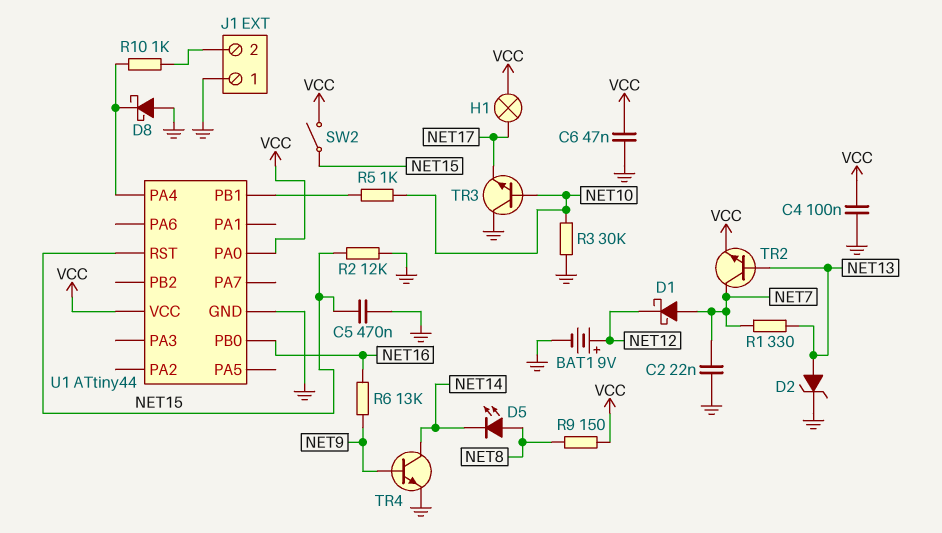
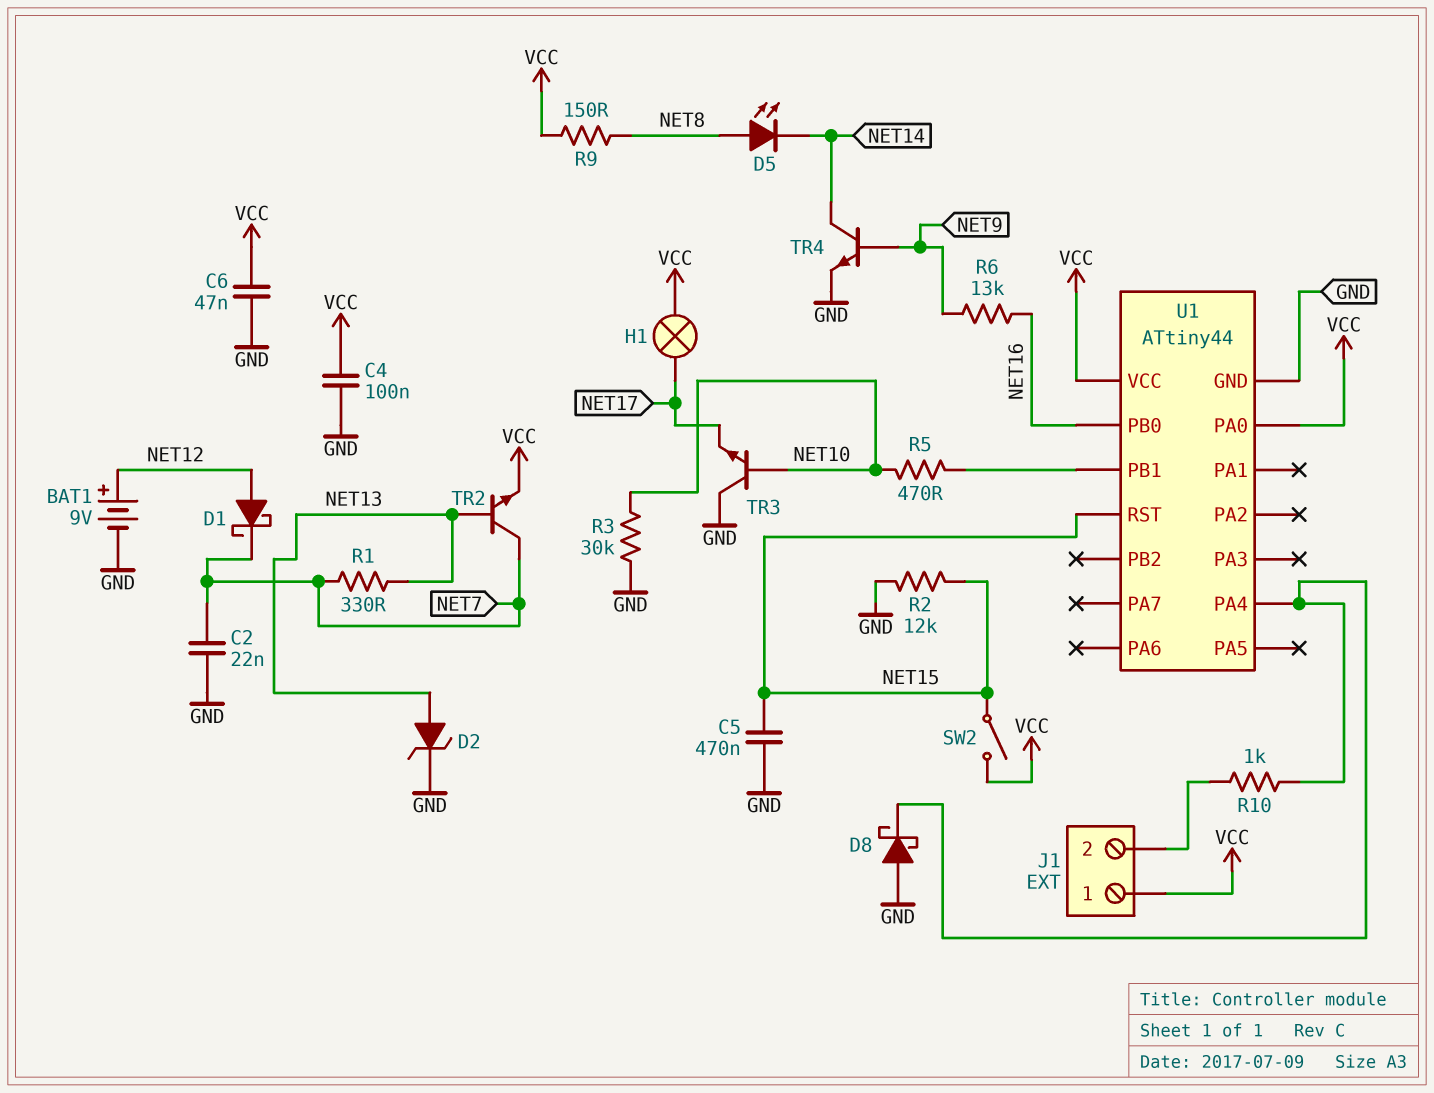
D1: schottky (A NET7, K NET12) -> schottky (A NET12, K NET7)
J1 pin 1: GND -> VCC
R5: 1k (NET10, U1/PB1) -> 470 (NET10, U1/PB1)

